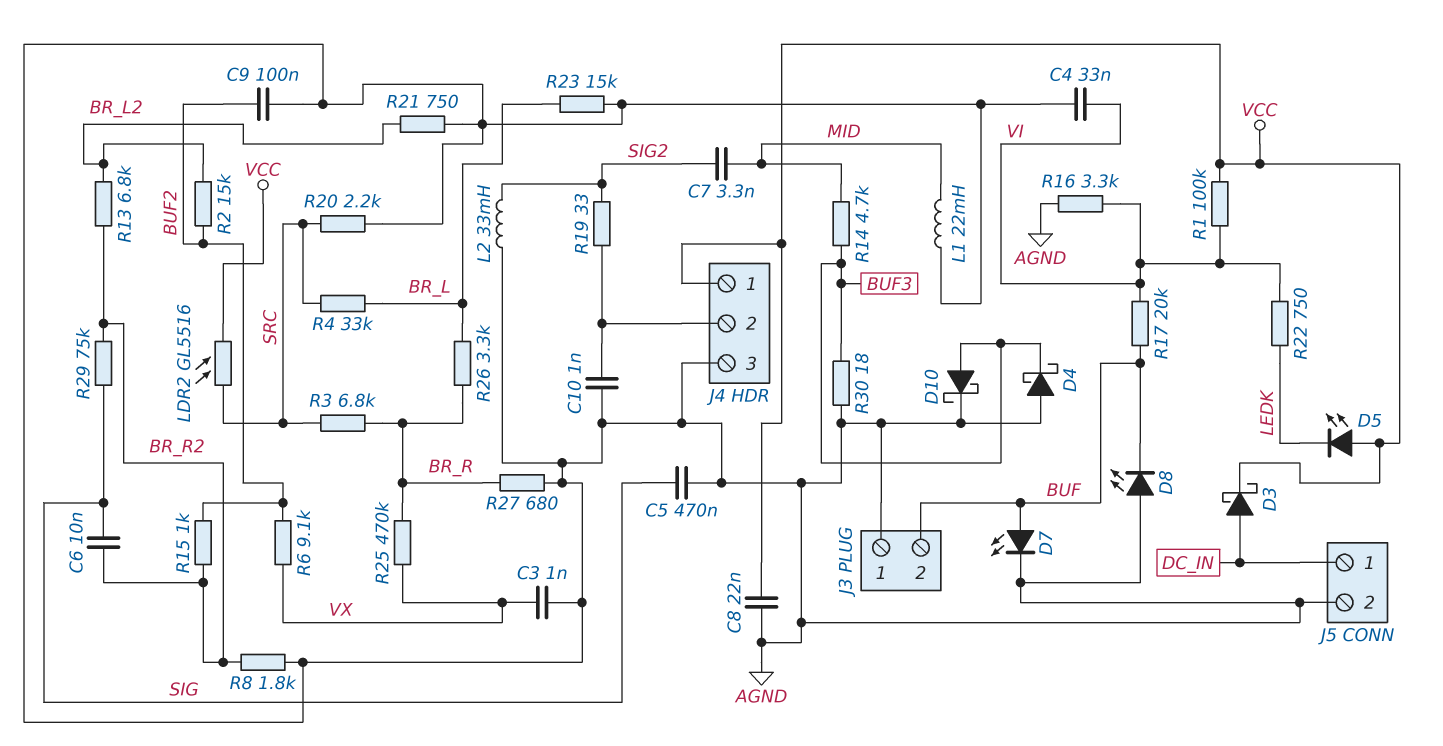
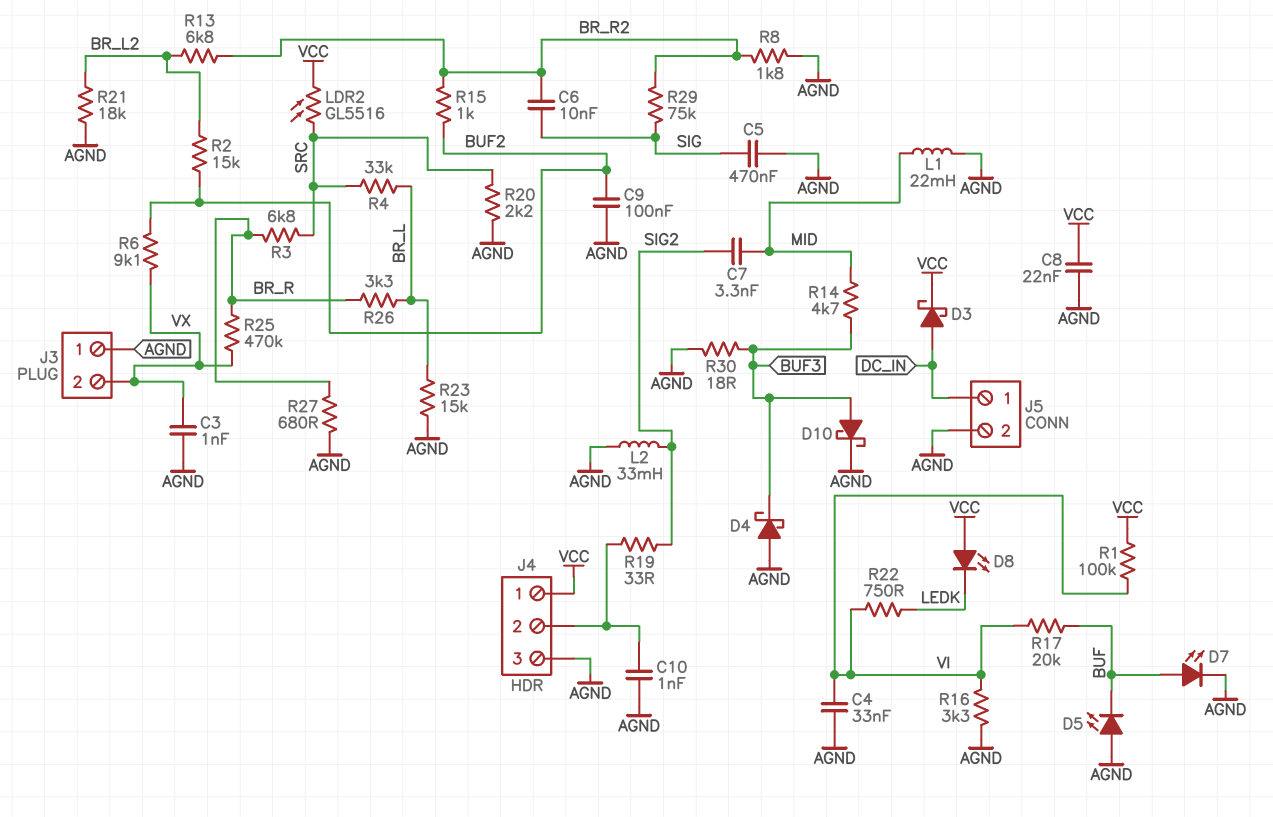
D5: LED (A VCC, K LEDK) -> LED (A AGND, K BUF)
D8: LED (A AGND, K BUF) -> LED (A VCC, K LEDK)
J3 pin 2: BUF -> VX
R21: 750 (AGND, BR_L2) -> 18k (AGND, BR_L2)

